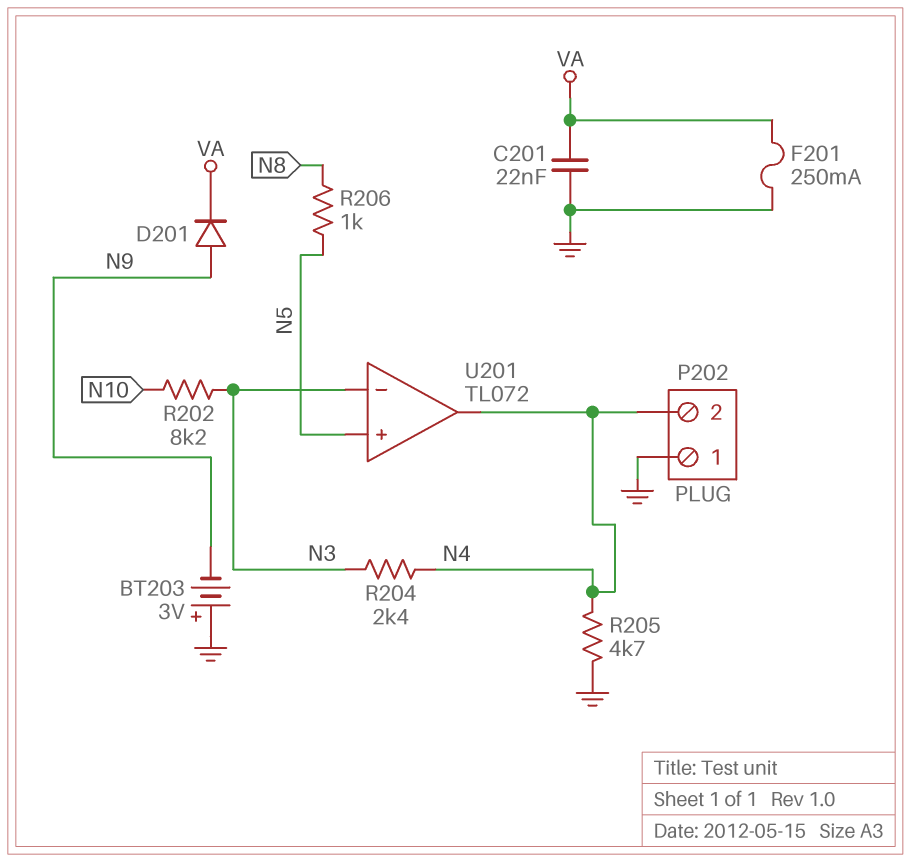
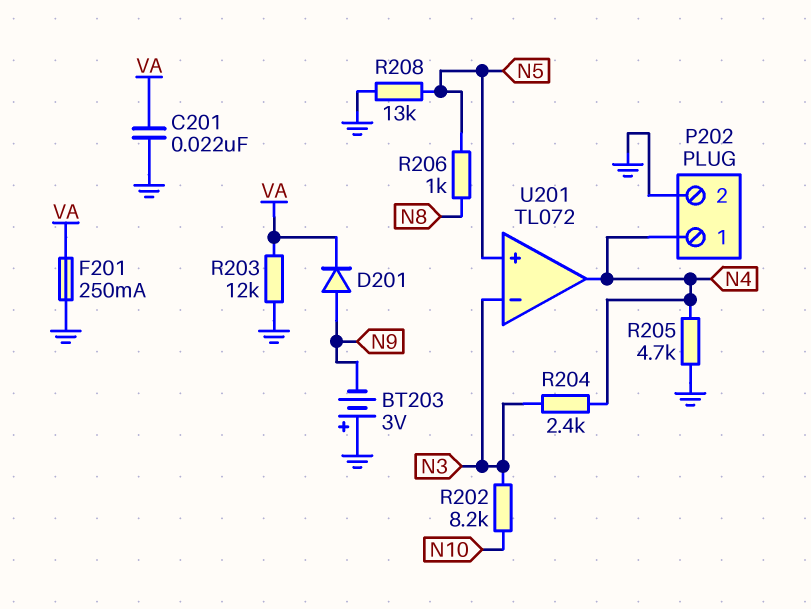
P202 pin 1: GND -> N4
P202 pin 2: N4 -> GND
R203: none -> 12k (GND, VA)
R208: none -> 13k (GND, N5)

